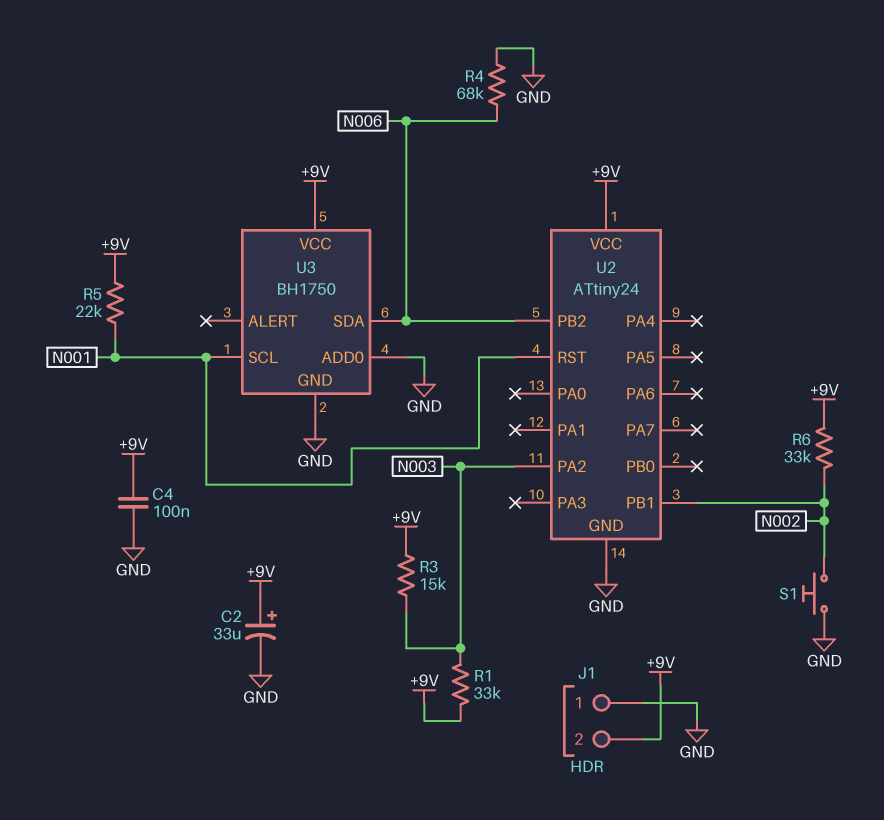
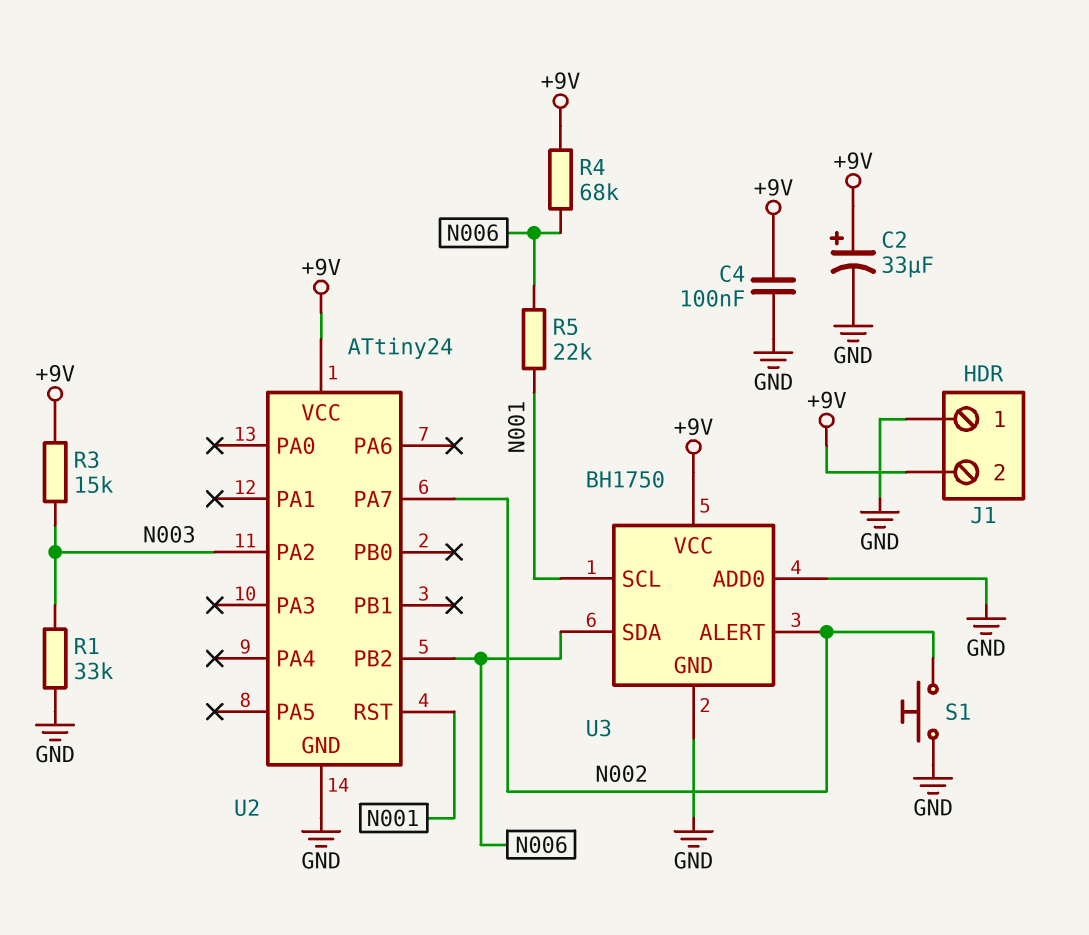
R1: 33k (+9V, N003) -> 33k (GND, N003)
R4: 68k (GND, N006) -> 68k (+9V, N006)
R5: 22k (+9V, N001) -> 22k (N001, N006)
R6: 33k (+9V, N002) -> none
U2 pin PA7: none -> N002
U2 pin PB1: N002 -> none
U3 pin ALERT: none -> N002

